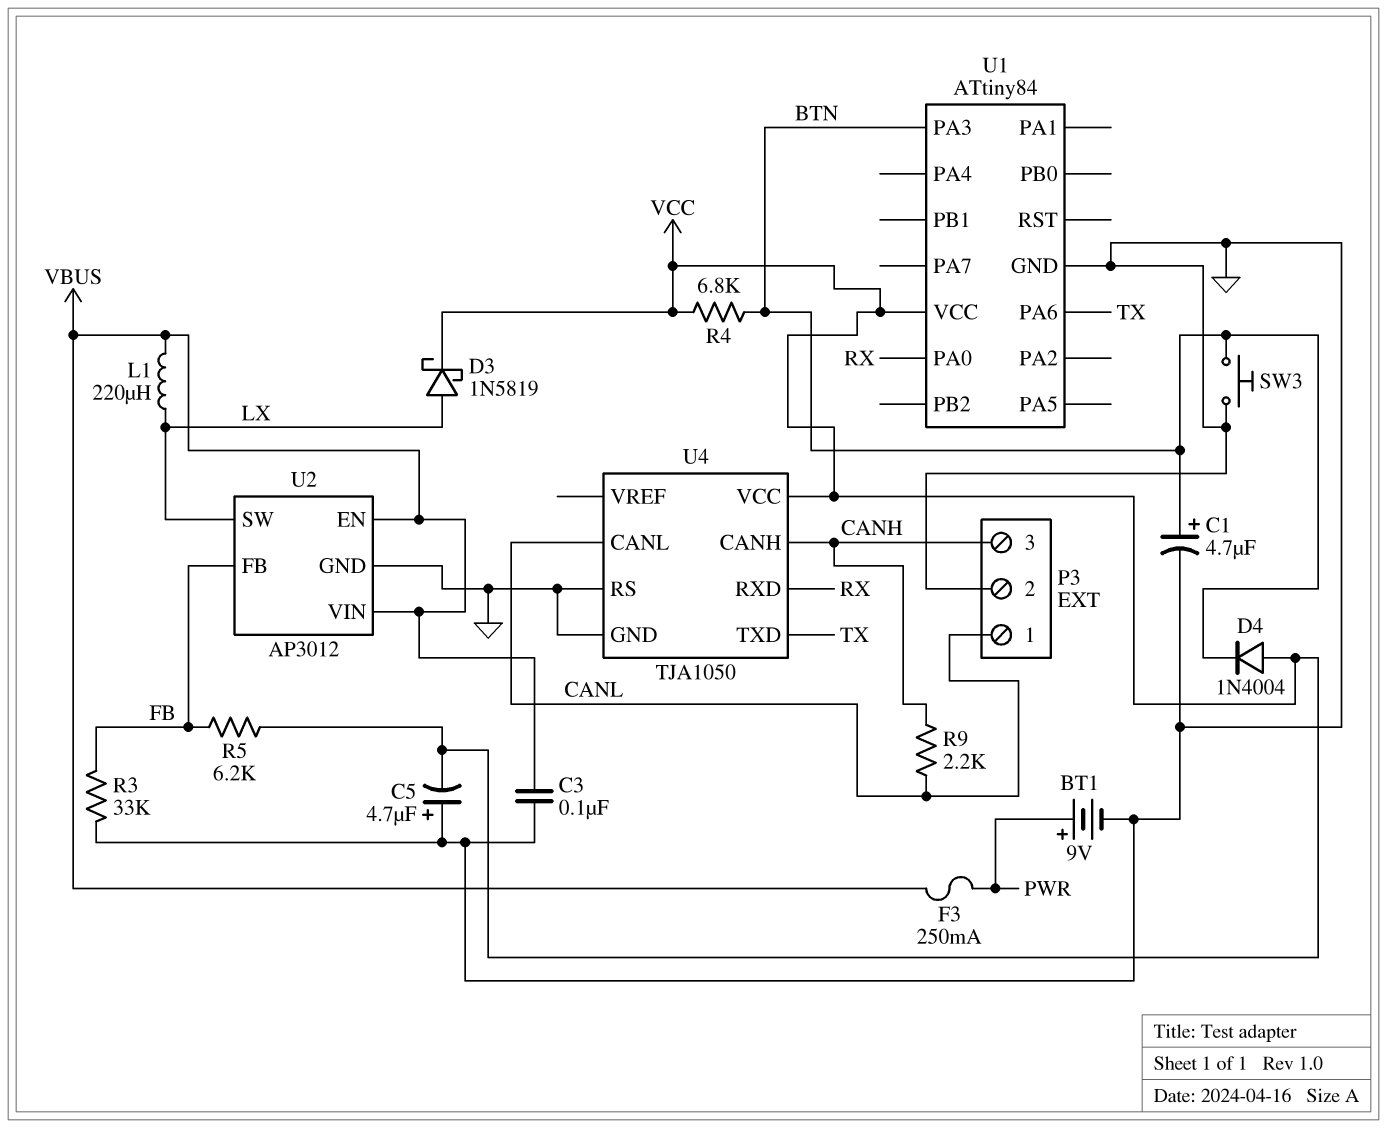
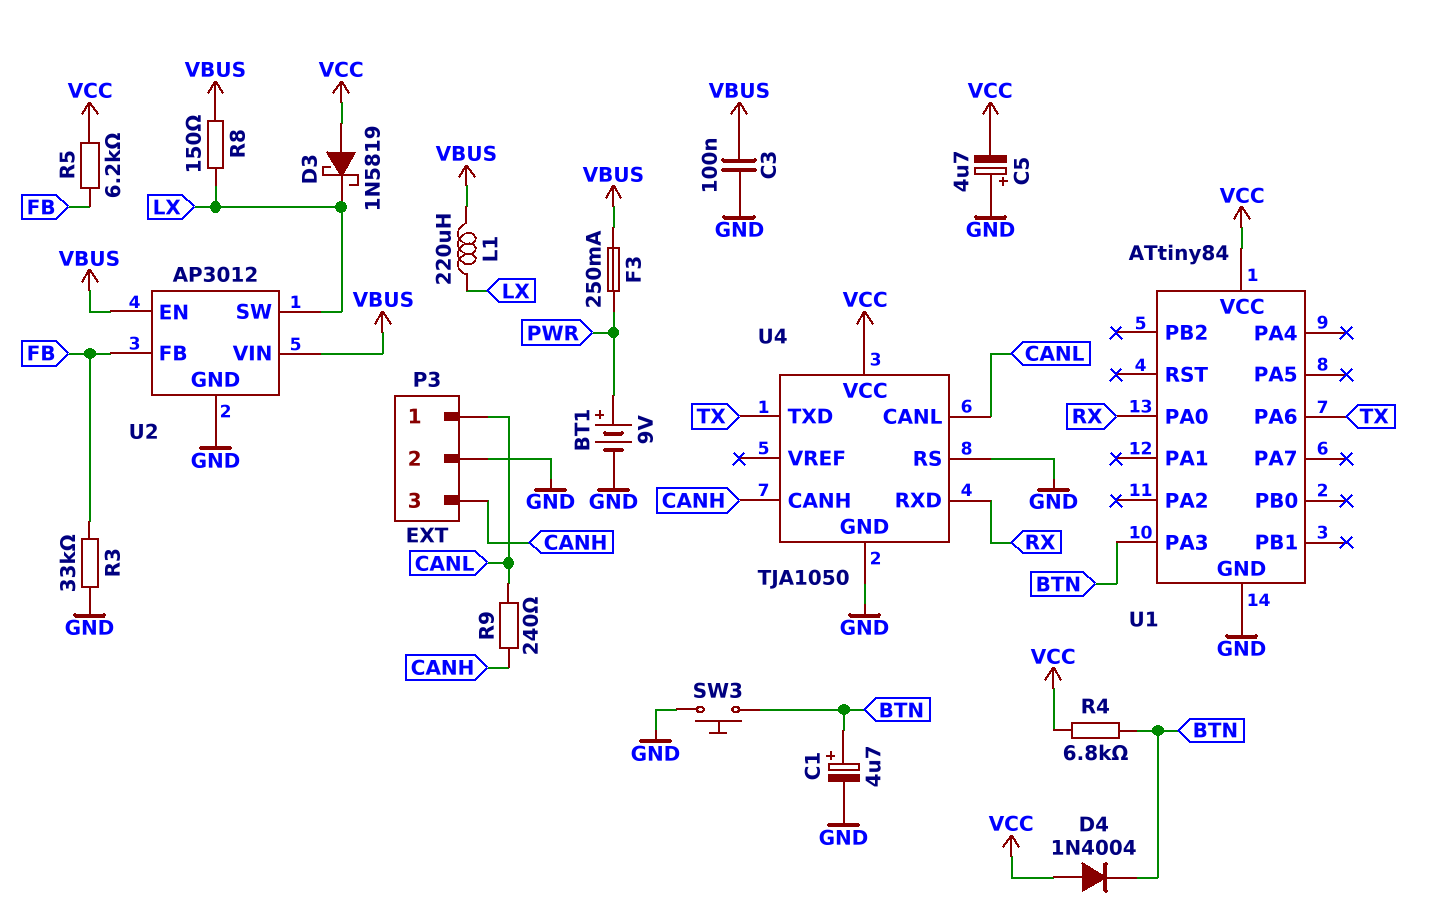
D3: schottky 1N5819 (A LX, K VCC) -> schottky 1N5819 (A VCC, K LX)
R8: none -> 150 (LX, VBUS)
R9: 2.2k (CANH, CANL) -> 240 (CANH, CANL)

